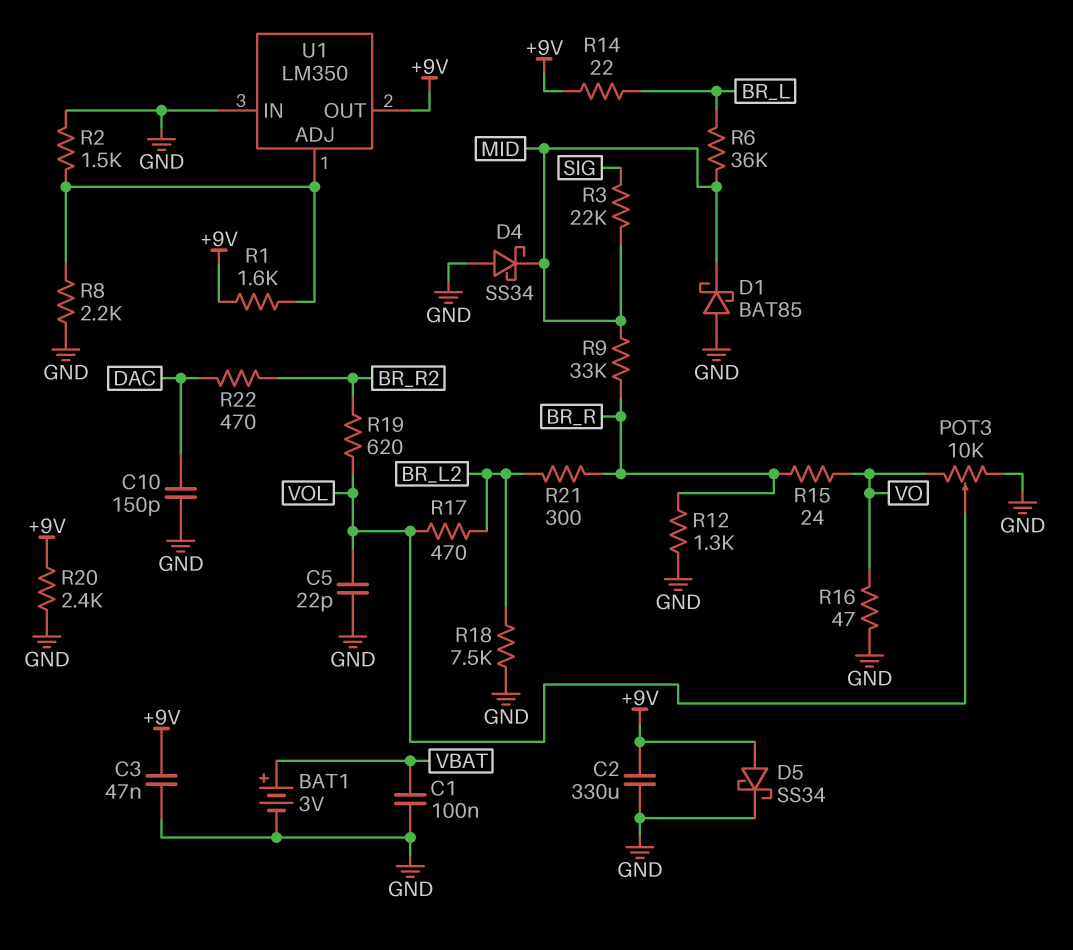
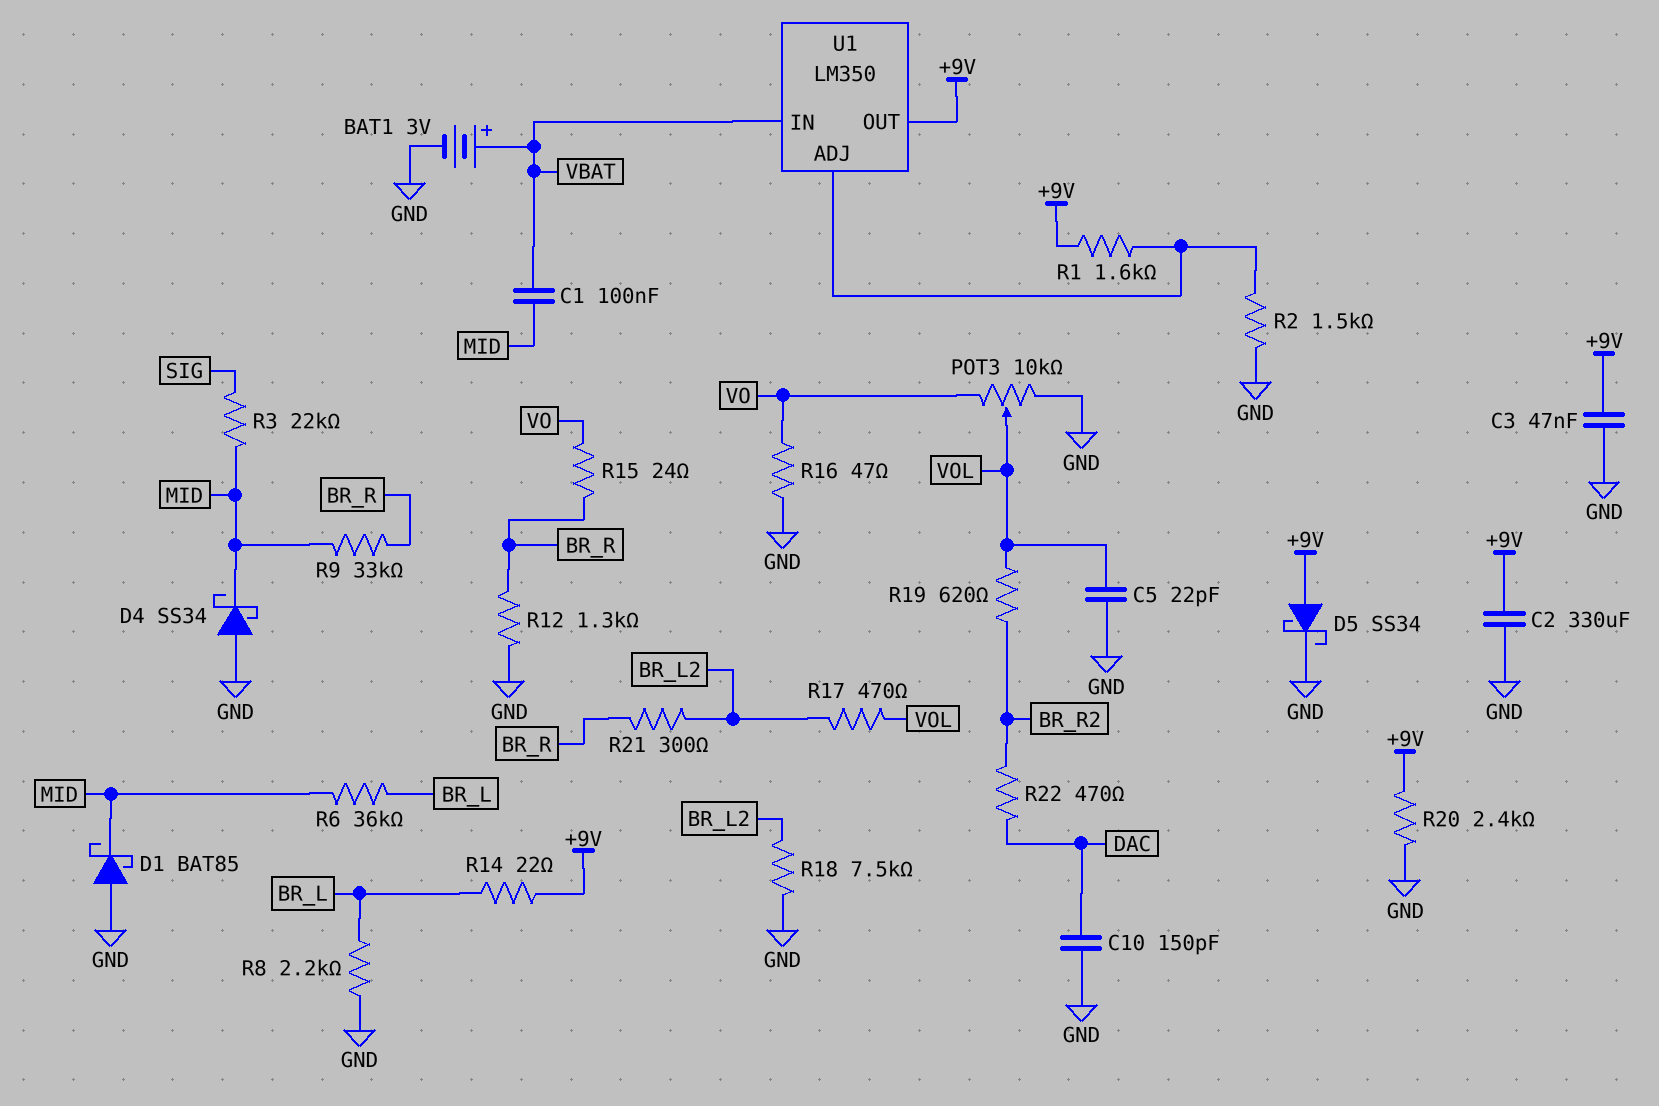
C1: 100nF (GND, VBAT) -> 100nF (MID, VBAT)
R8: 2.2k (GND, U1/ADJ) -> 2.2k (BR_L, GND)
U1 pin IN: GND -> VBAT

